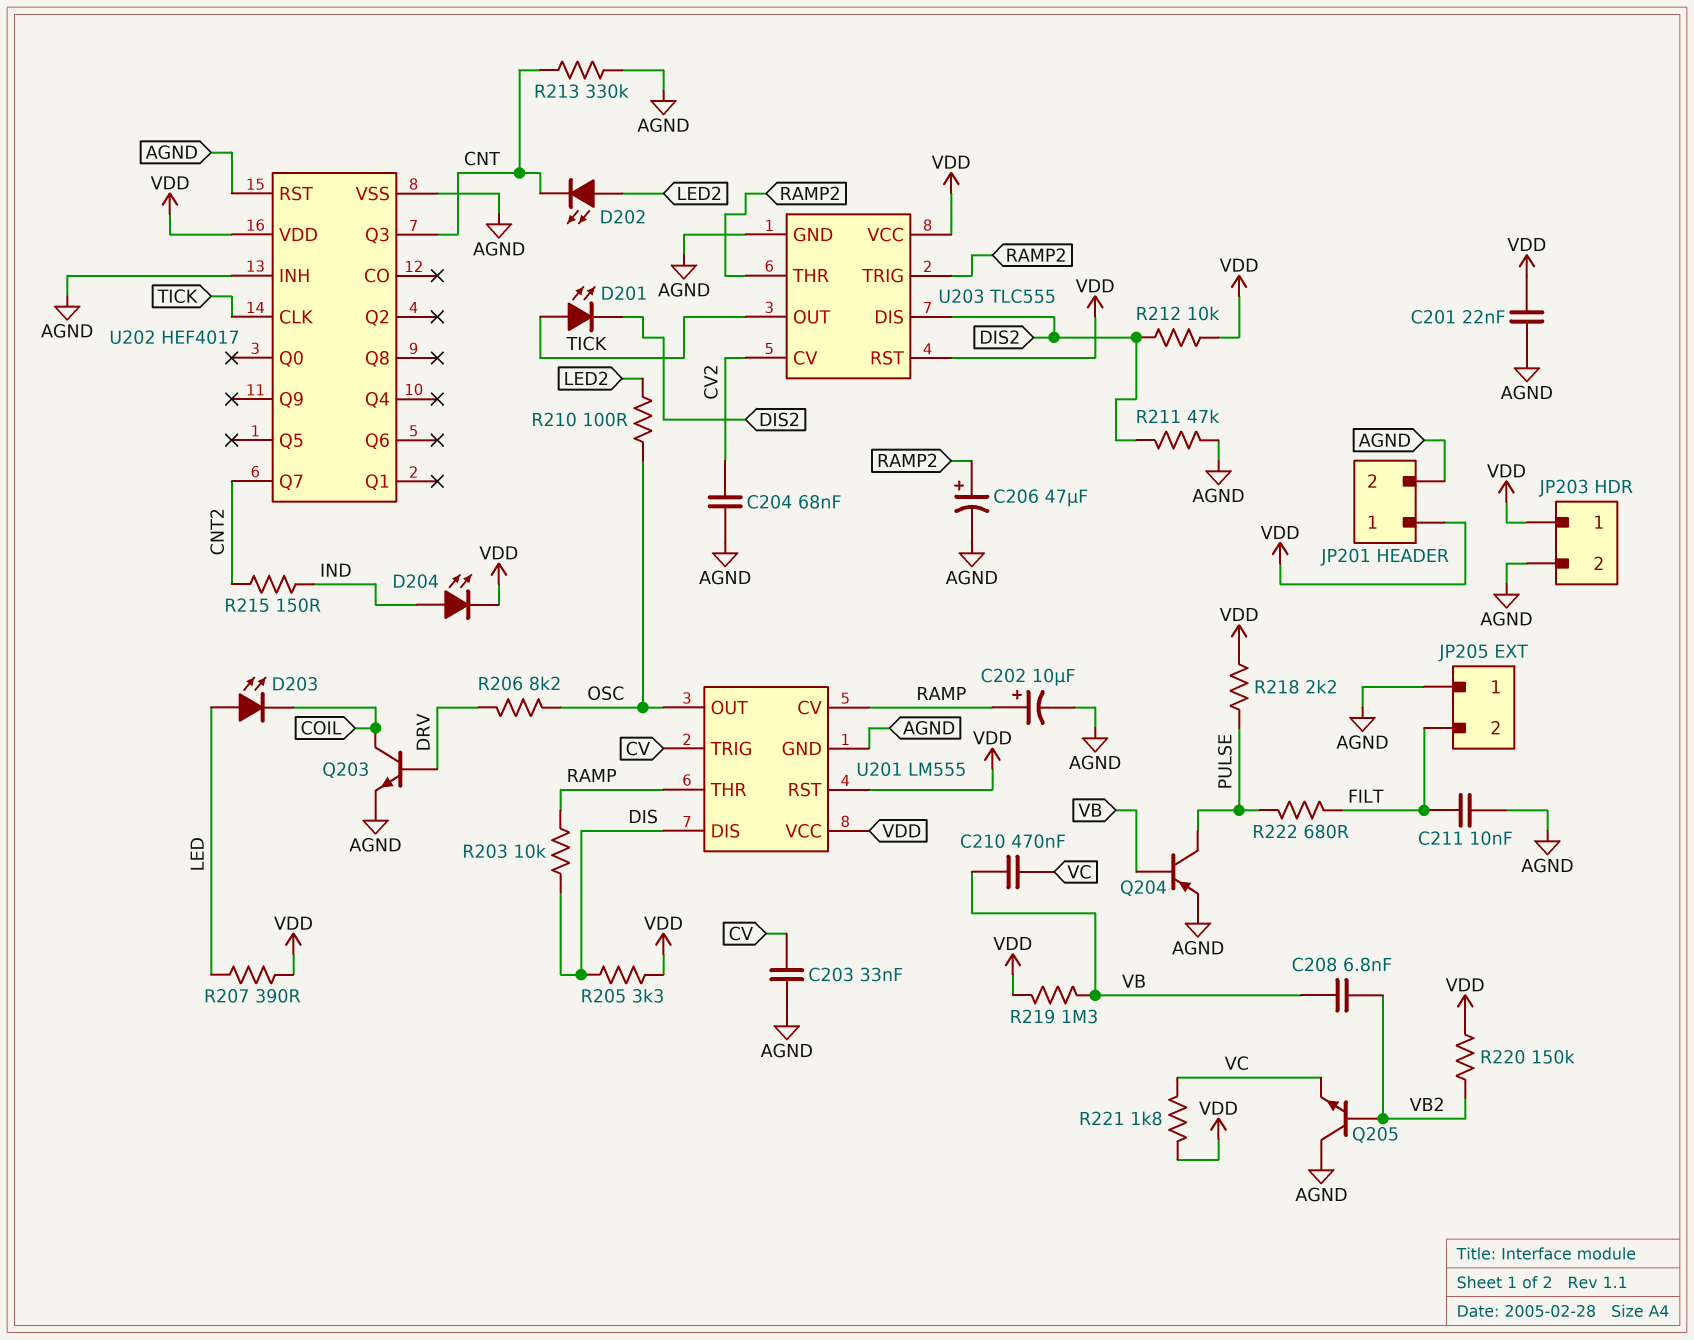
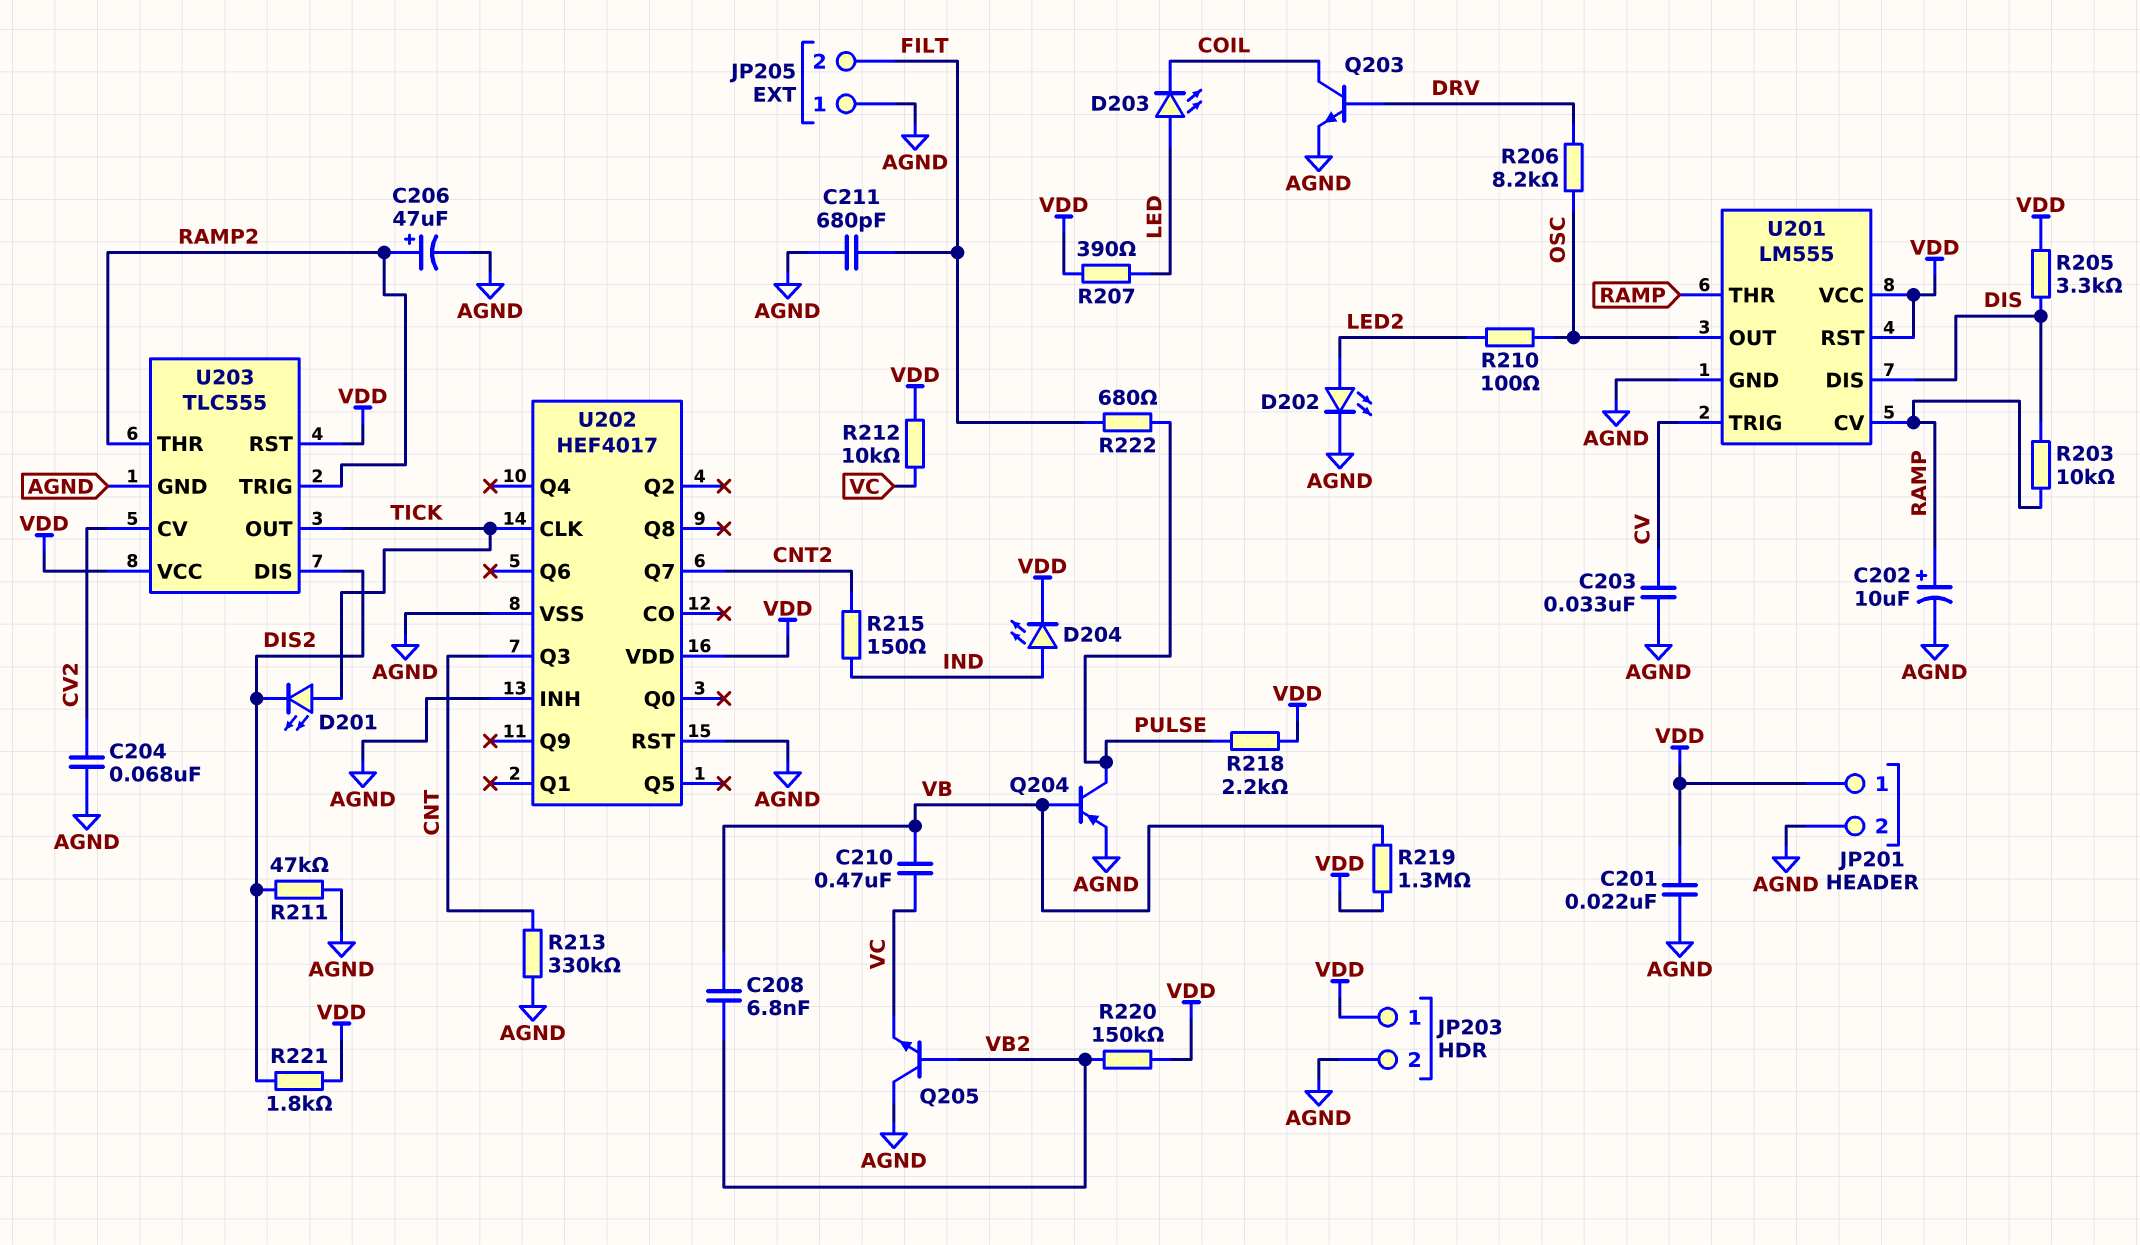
C211: 10nF (AGND, FILT) -> 680pF (AGND, FILT)
D202: LED (A LED2, K CNT) -> LED (A LED2, K AGND)
R212: 10k (DIS2, VDD) -> 10k (VC, VDD)
R221: 1.8k (VC, VDD) -> 1.8k (DIS2, VDD)

